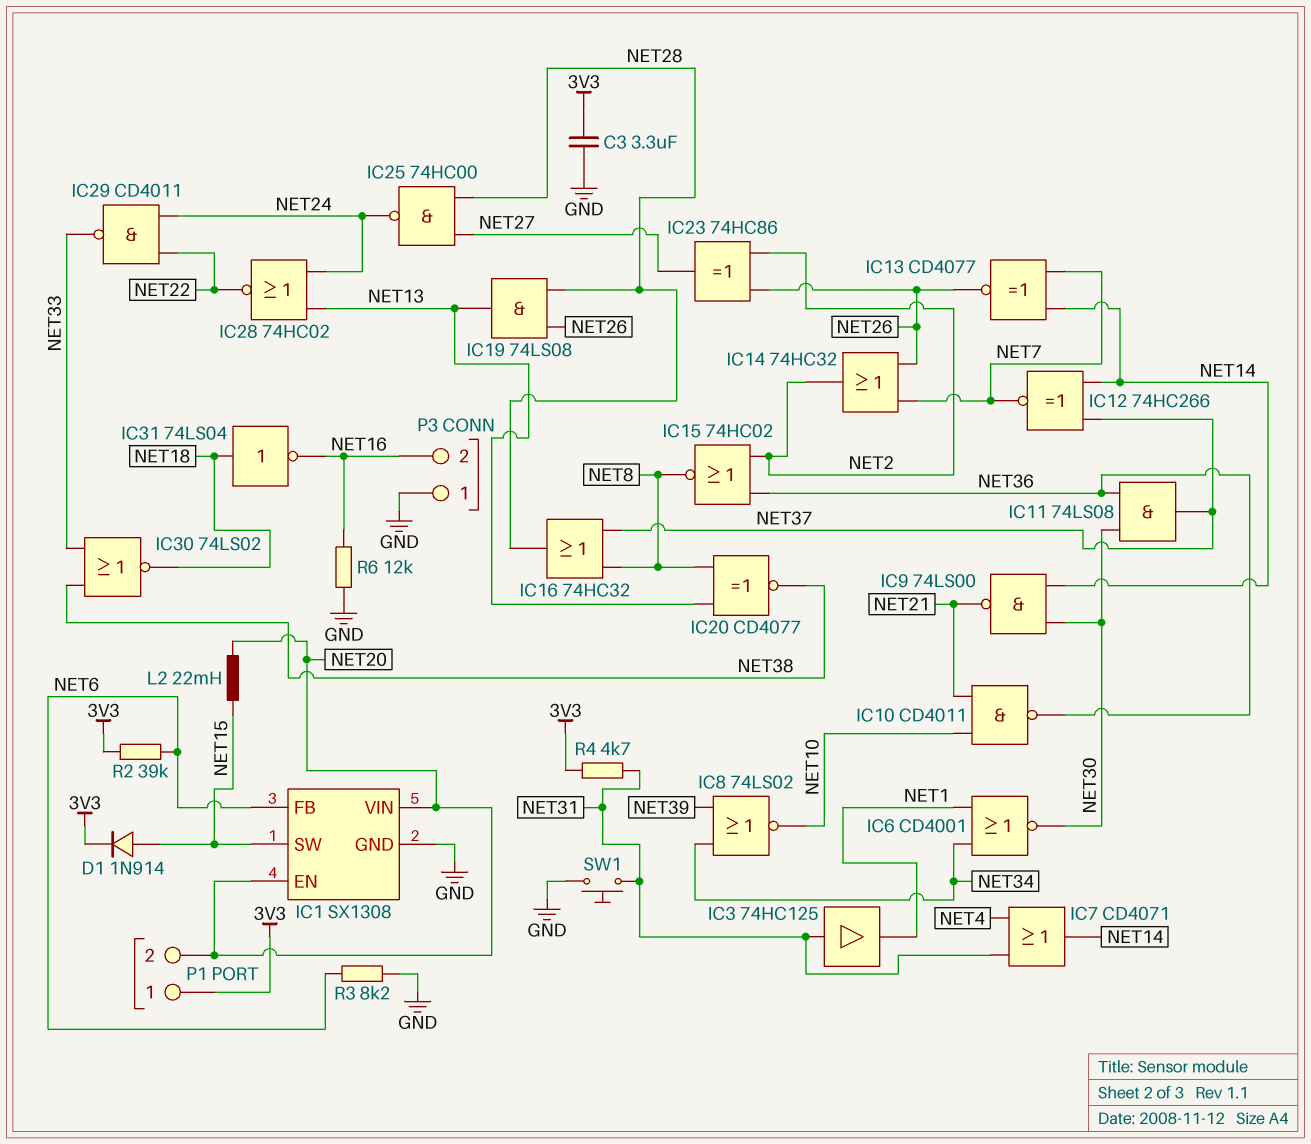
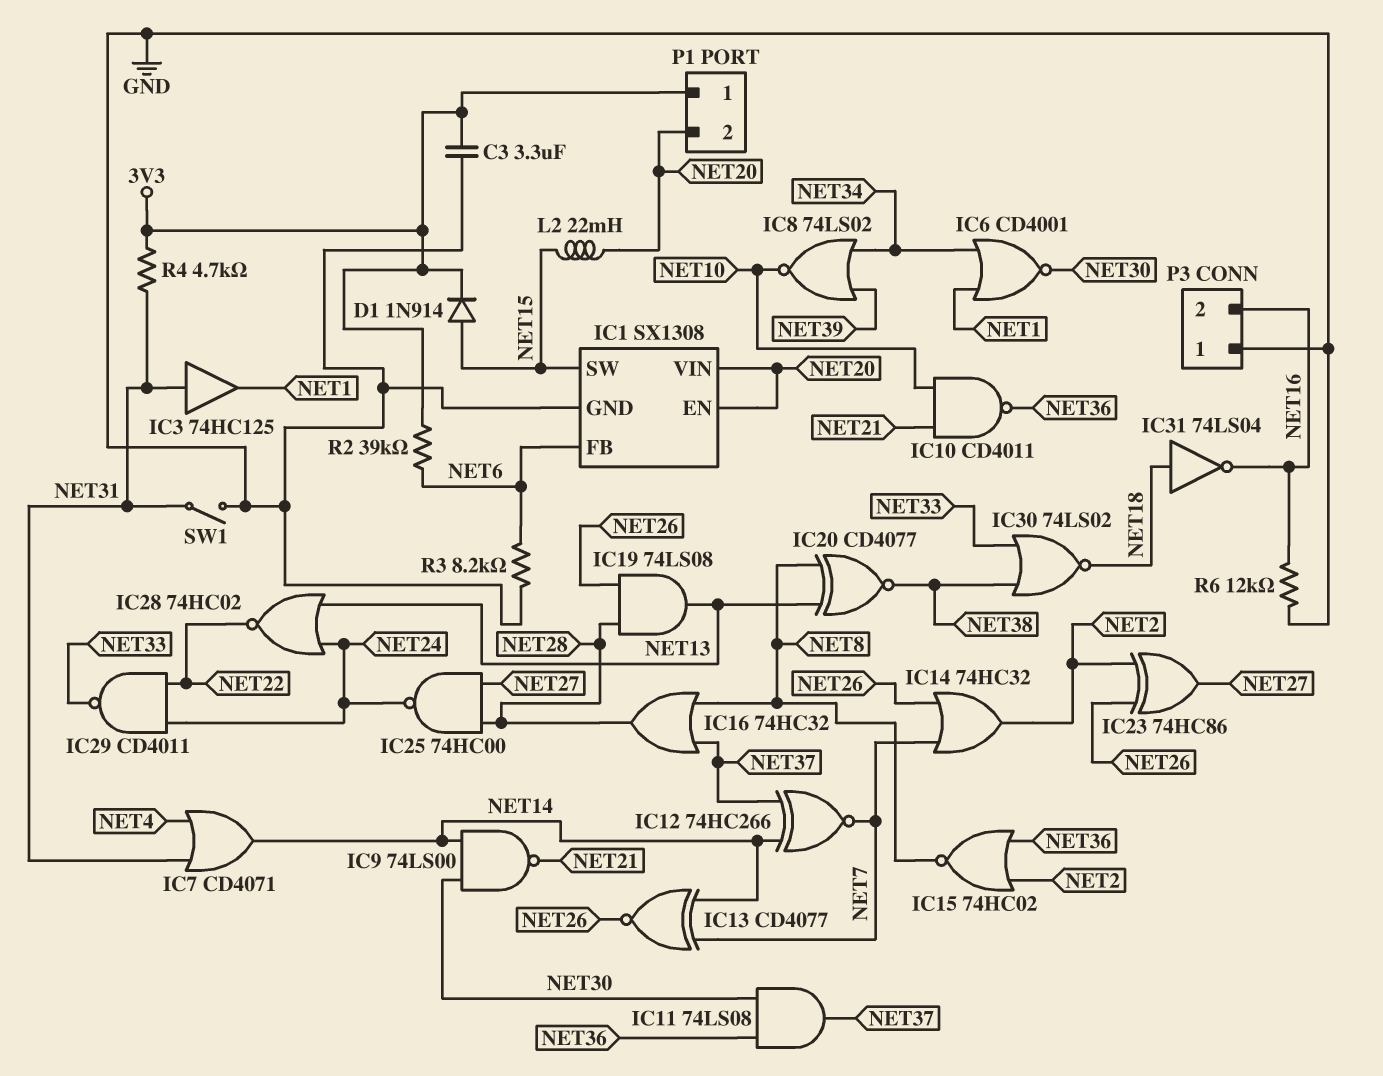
SW1: button (GND, NET31) -> switch (GND, NET31)

